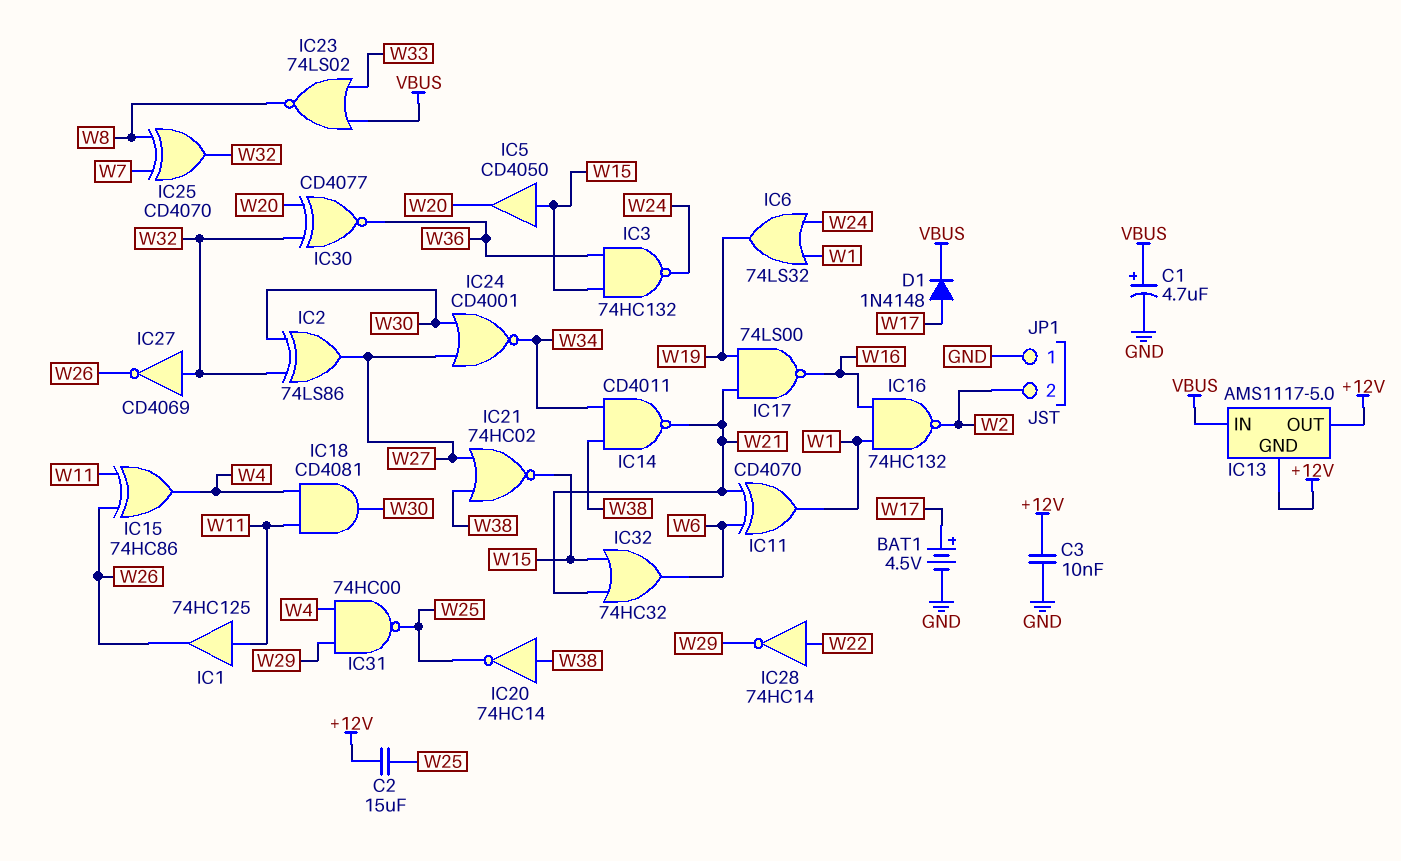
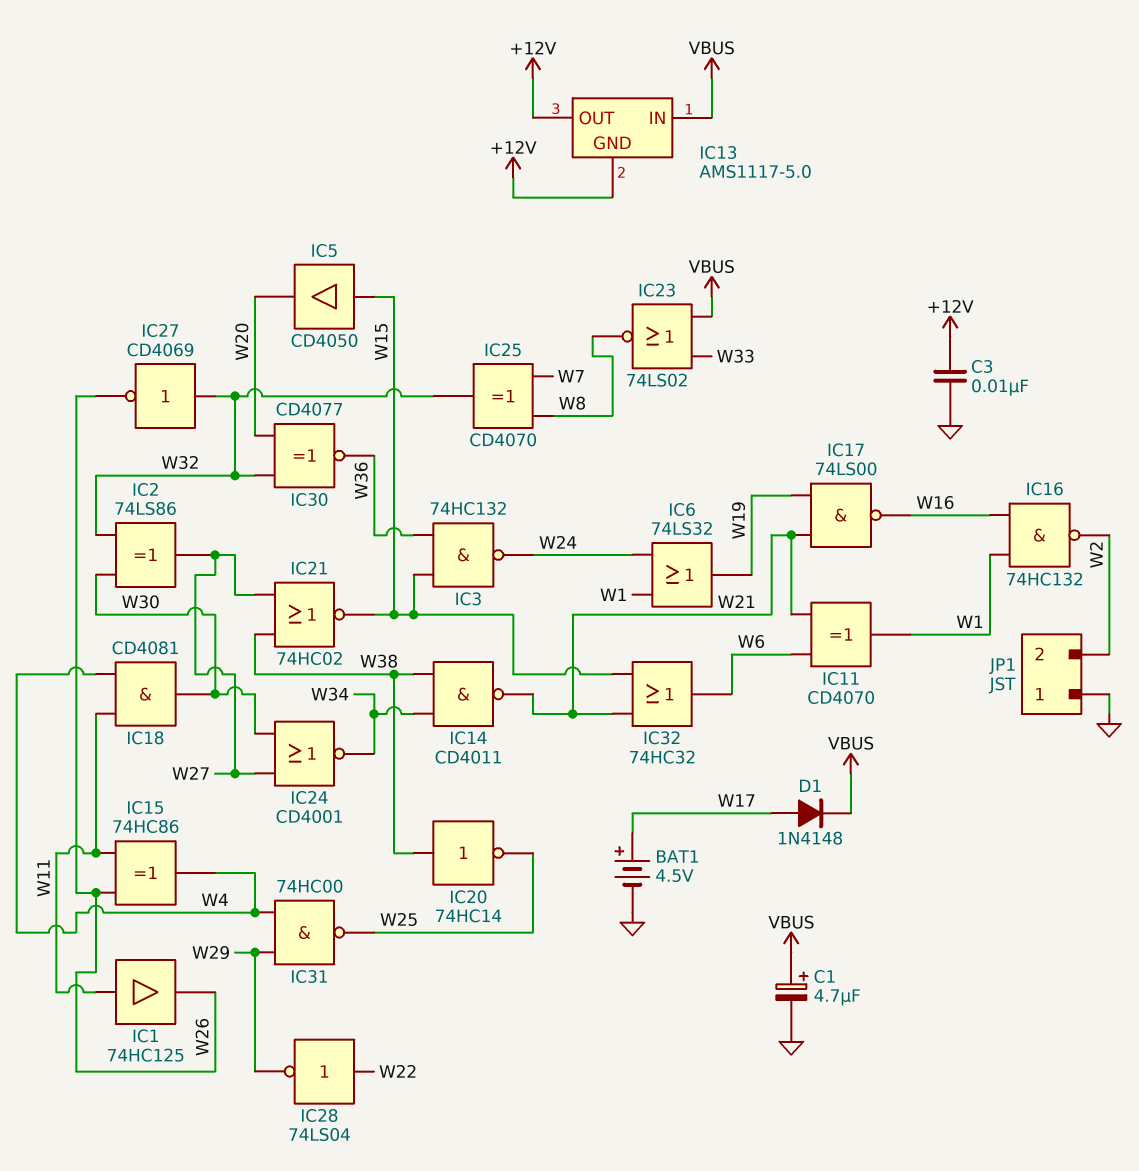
C2: 15uF (+12V, W25) -> none
IC28: NOT 74HC14 (in W22, out W29) -> NOT 74LS04 (in W22, out W29)

